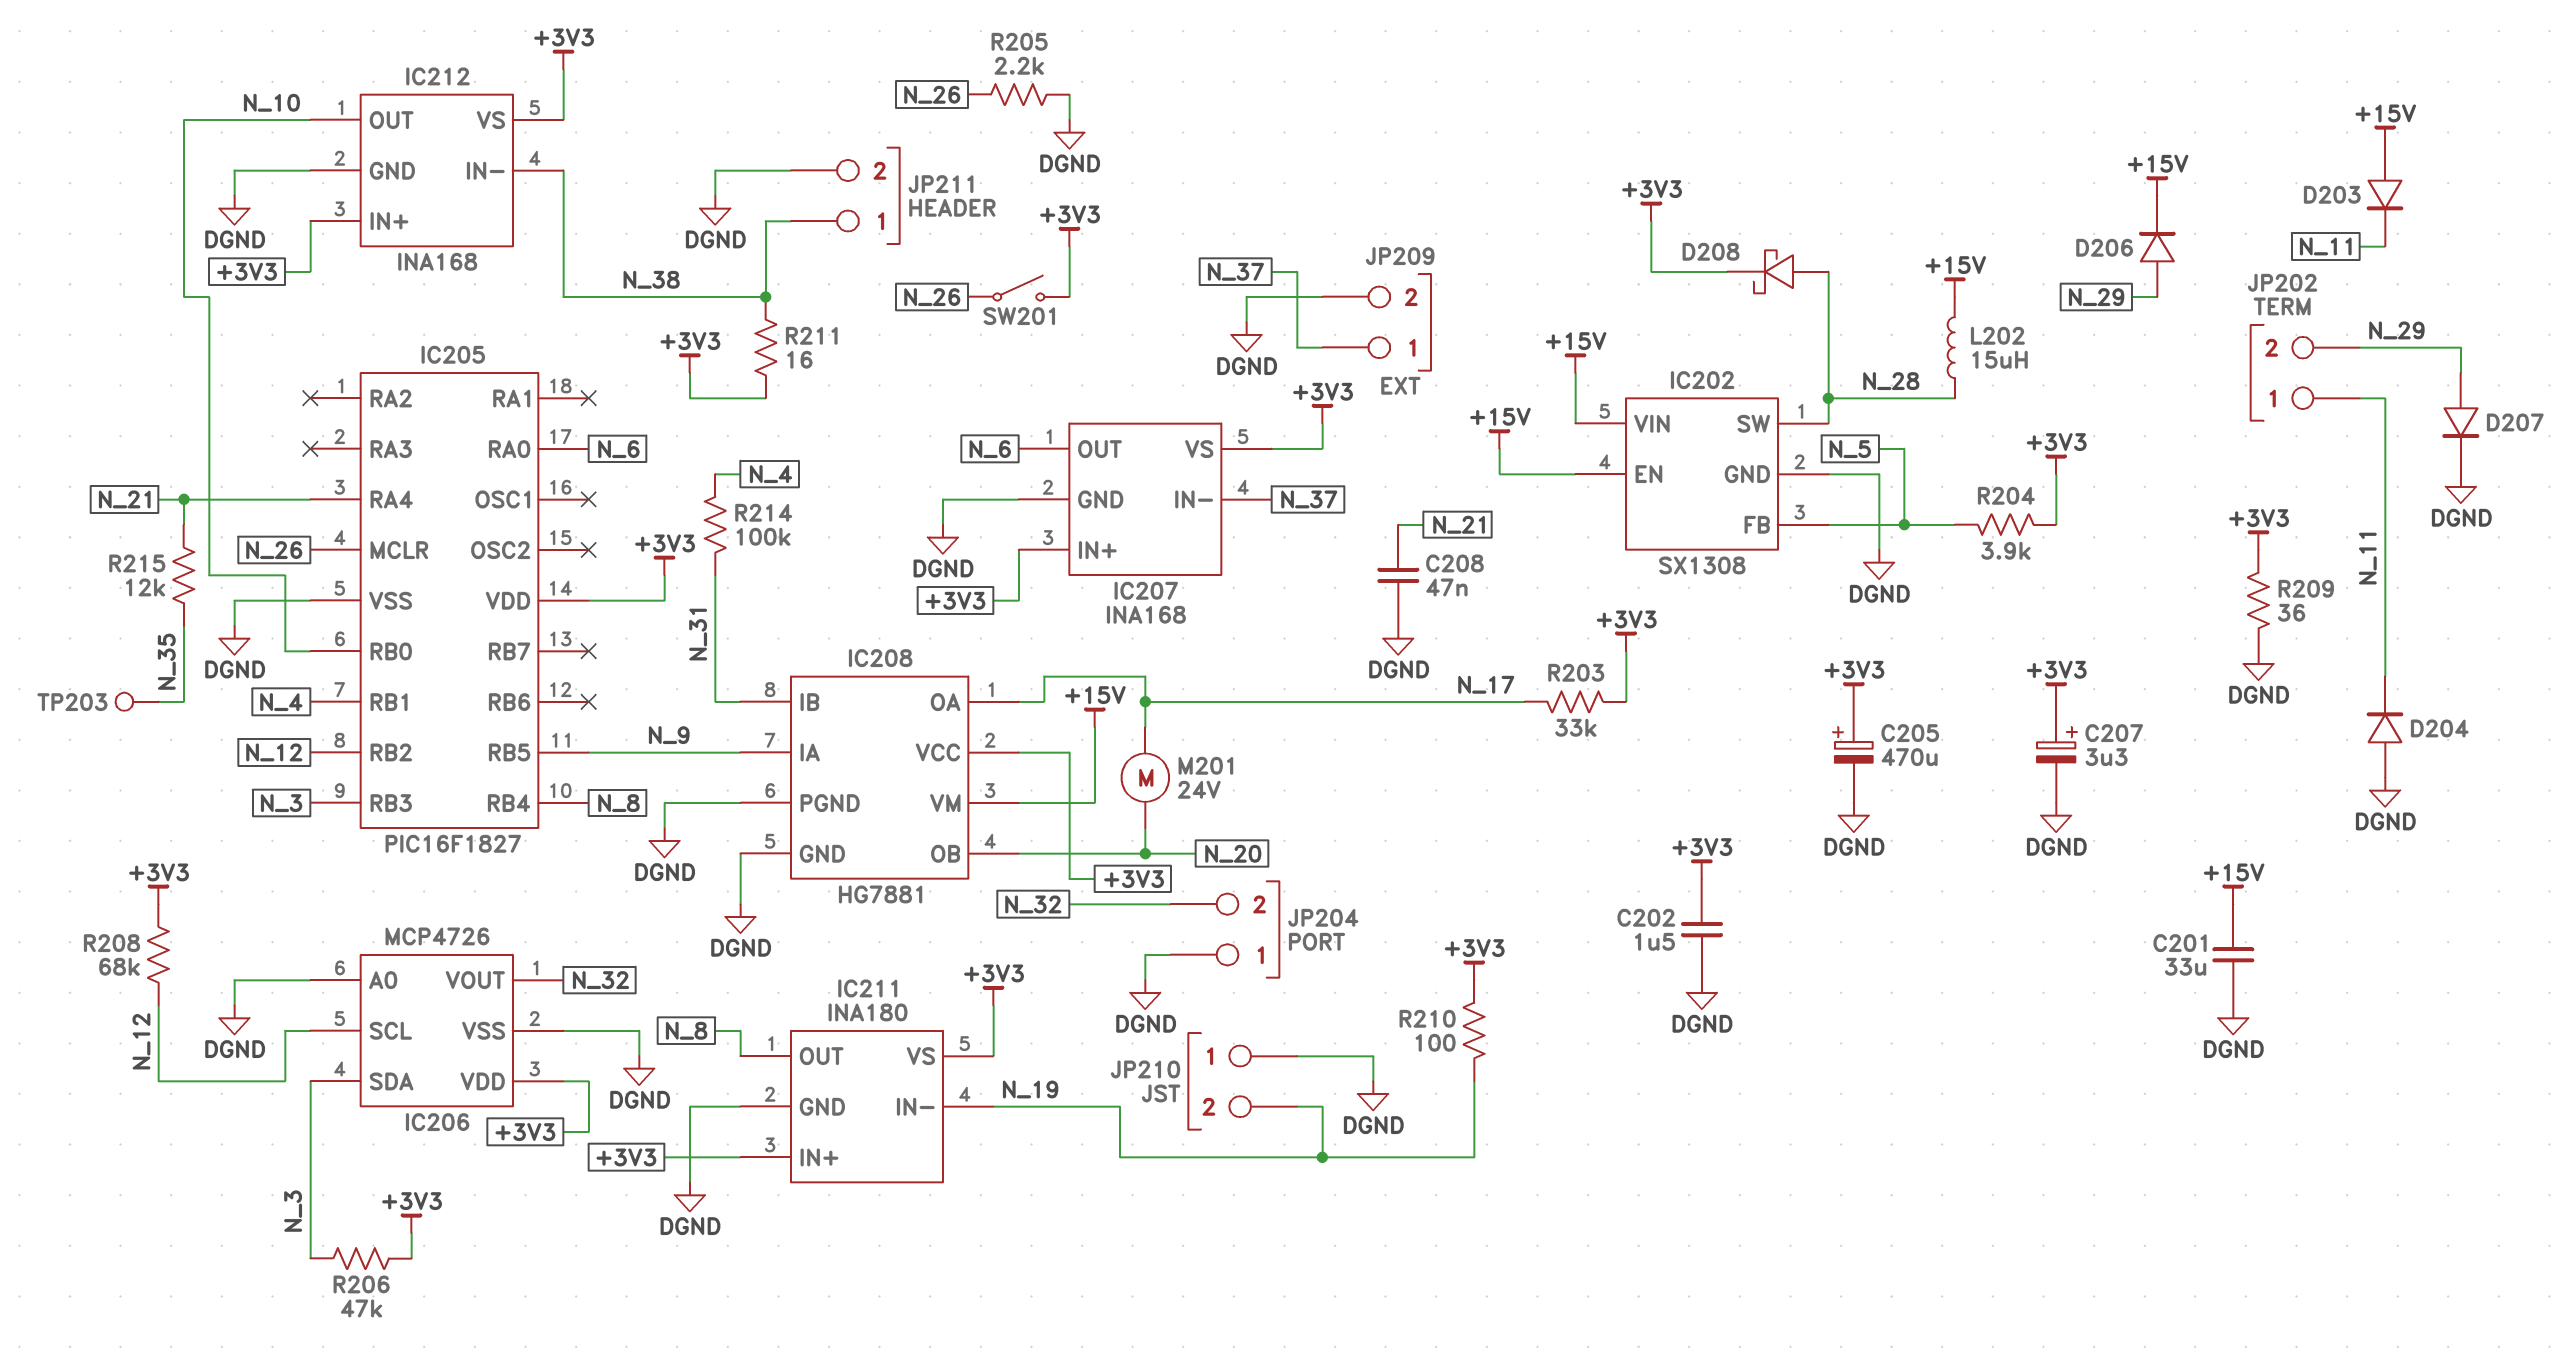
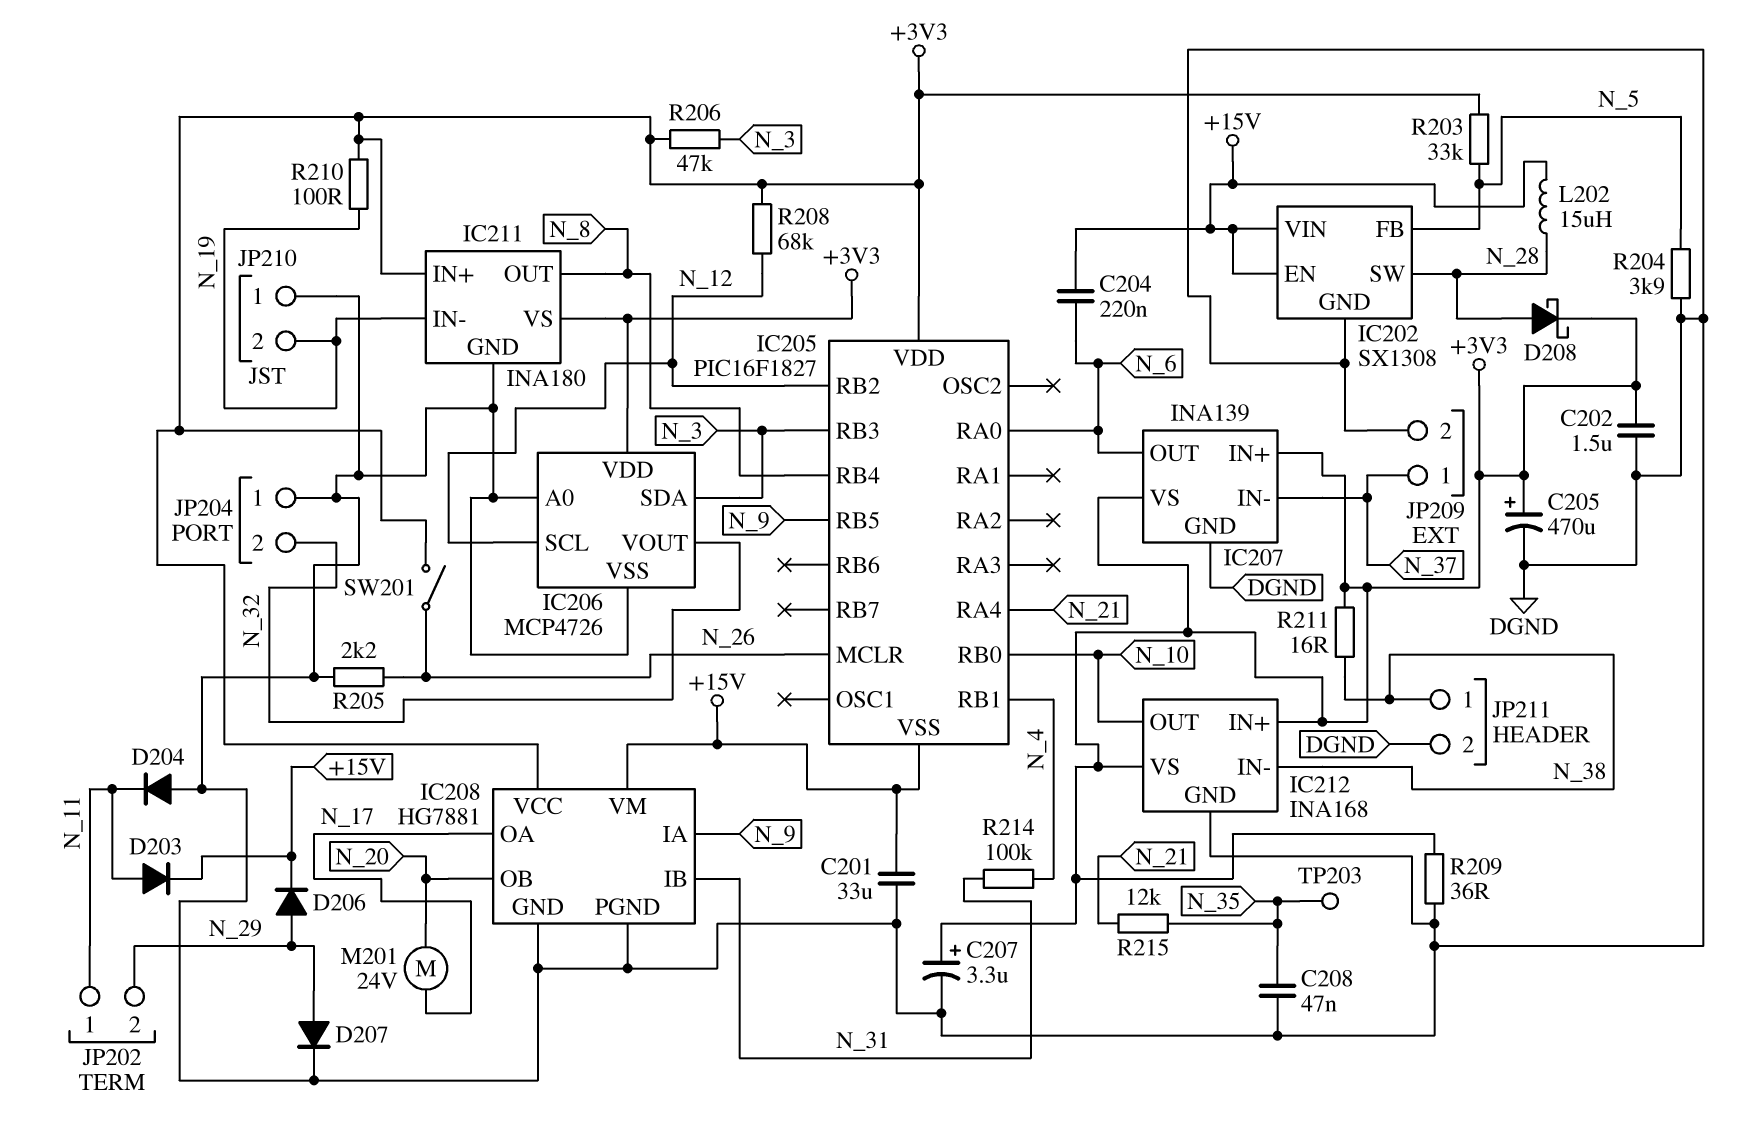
C204: none -> 220nF (+15V, N_6)
C208: 47nF (DGND, N_21) -> 47nF (DGND, N_35)
D203: diode (A +15V, K N_11) -> diode (A N_11, K +15V)
IC205 pin VSS: DGND -> +15V
IC207: INA168 -> INA139
R203: 33k (+3V3, N_17) -> 33k (+3V3, N_5)
R204: 3.9k (+3V3, N_5) -> 3.9k (DGND, N_5)

